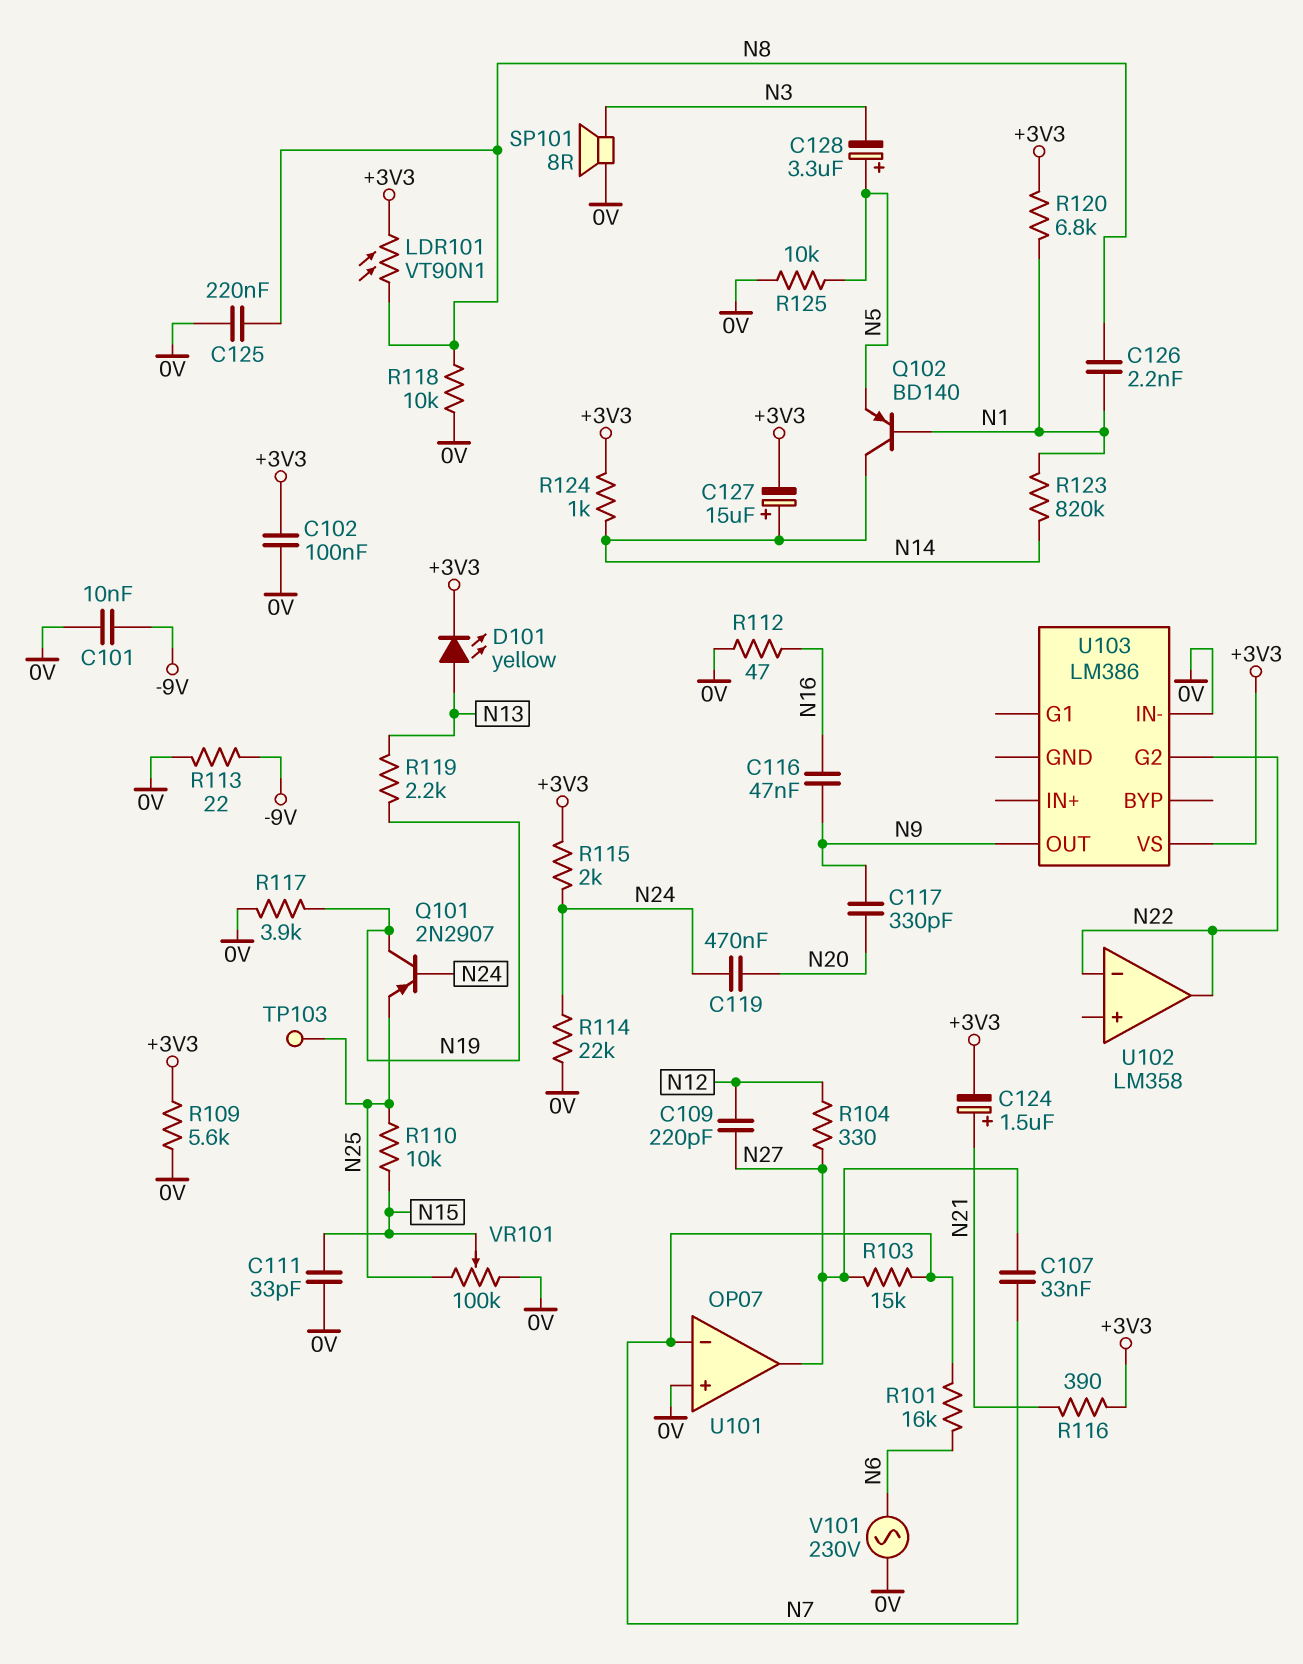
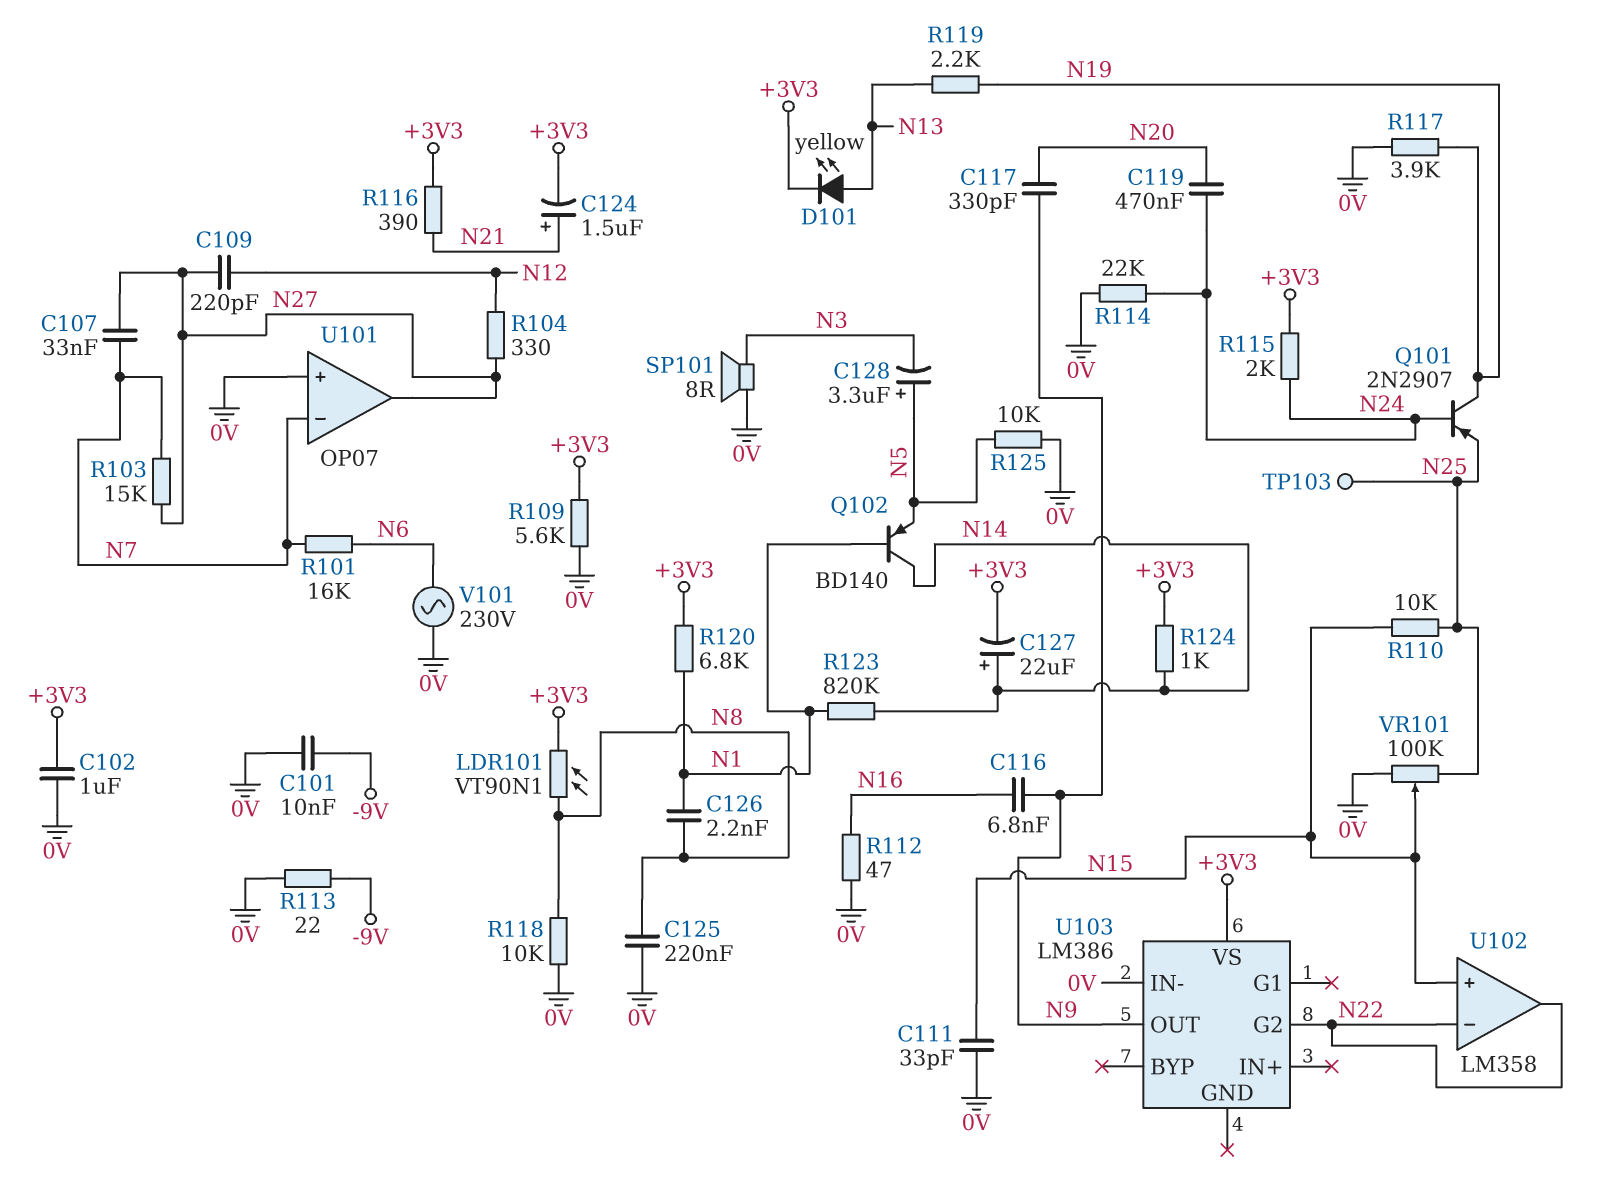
C102: 100nF (+3V3, 0V) -> 1uF (+3V3, 0V)
C116: 47nF (N9, N16) -> 6.8nF (N9, N16)
C127: 15uF (plus N14, minus +3V3) -> 22uF (plus N14, minus +3V3)
U102 pin in+: none -> N15

